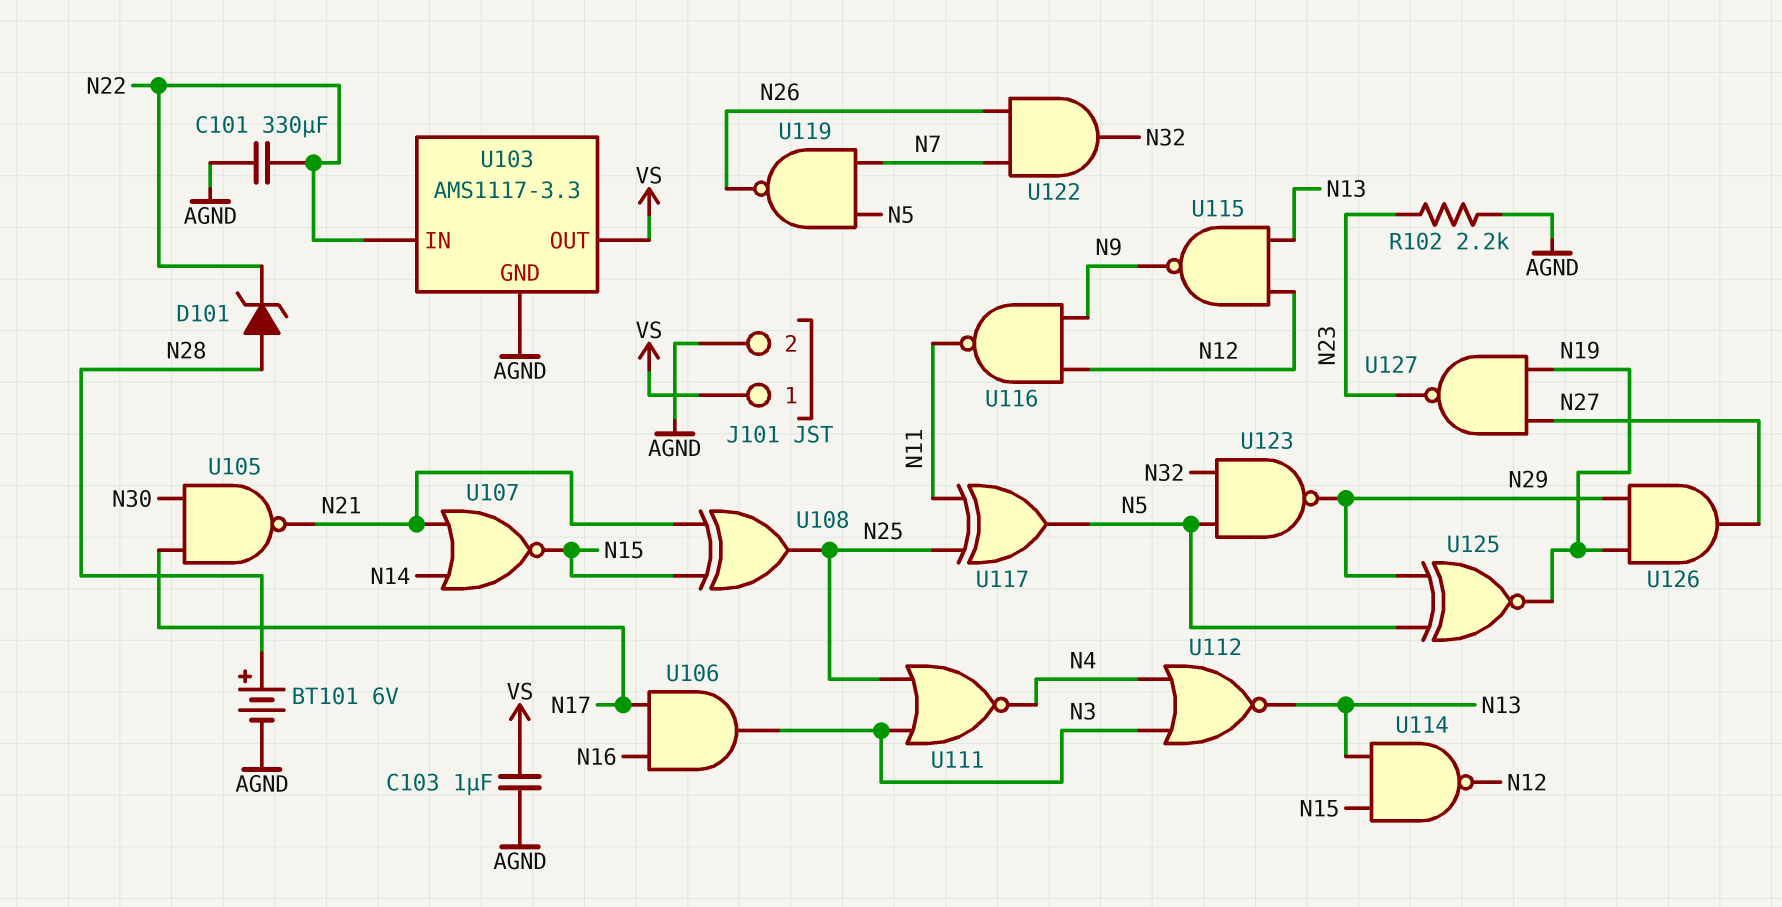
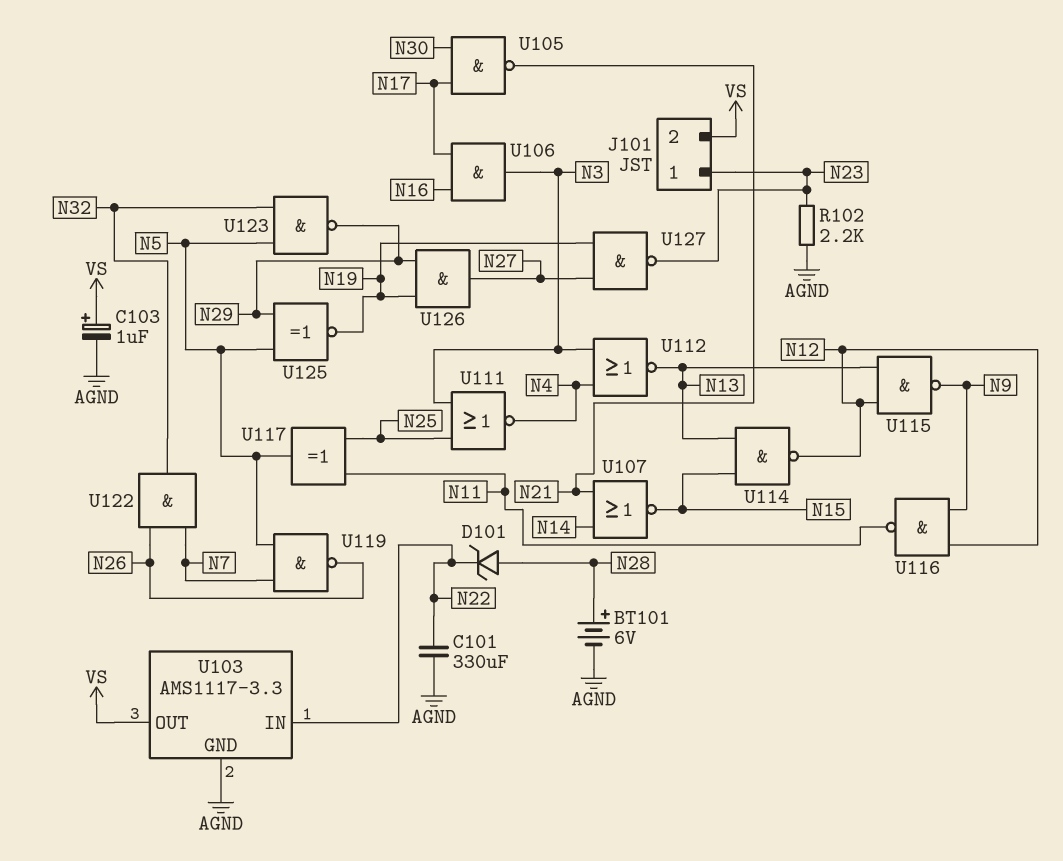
C103: 1uF (AGND, VS) -> 1uF (plus VS, minus AGND)
J101 pin 1: VS -> N23
J101 pin 2: AGND -> VS
U108: XOR (in N15, in N21, out N25) -> none

